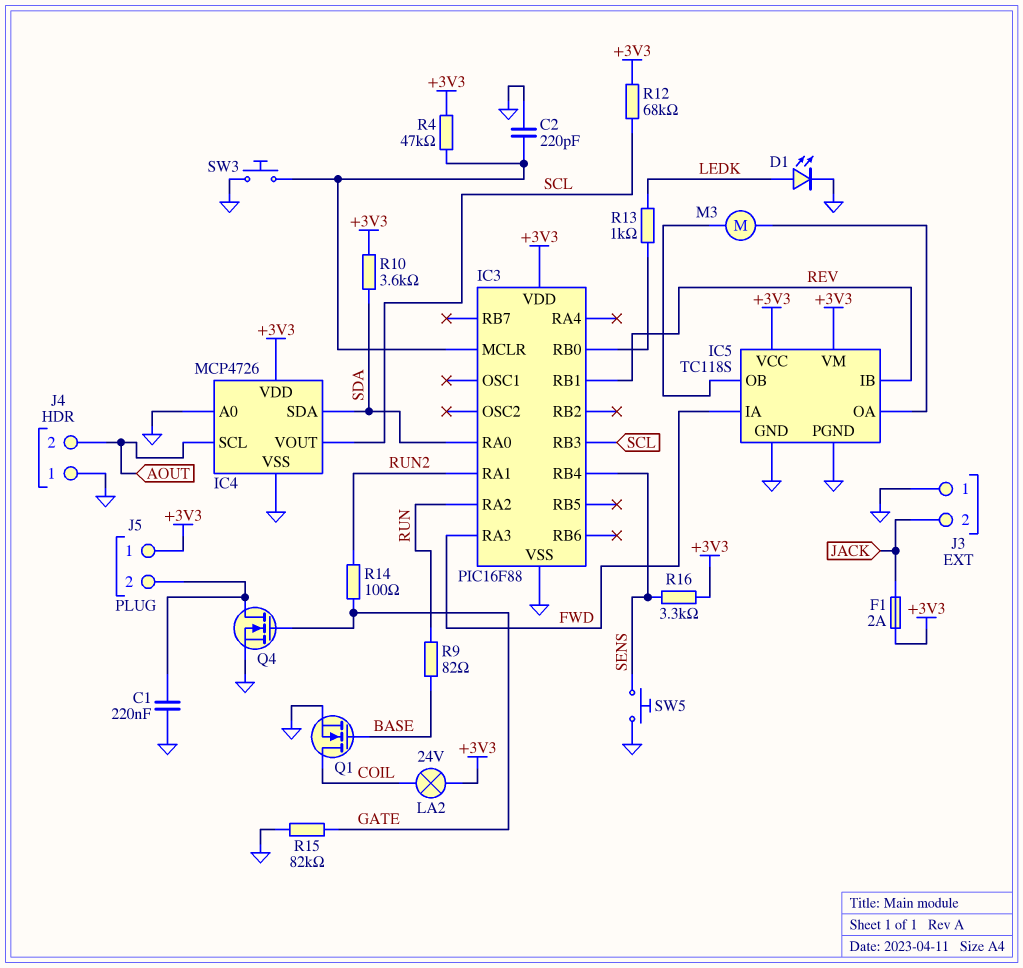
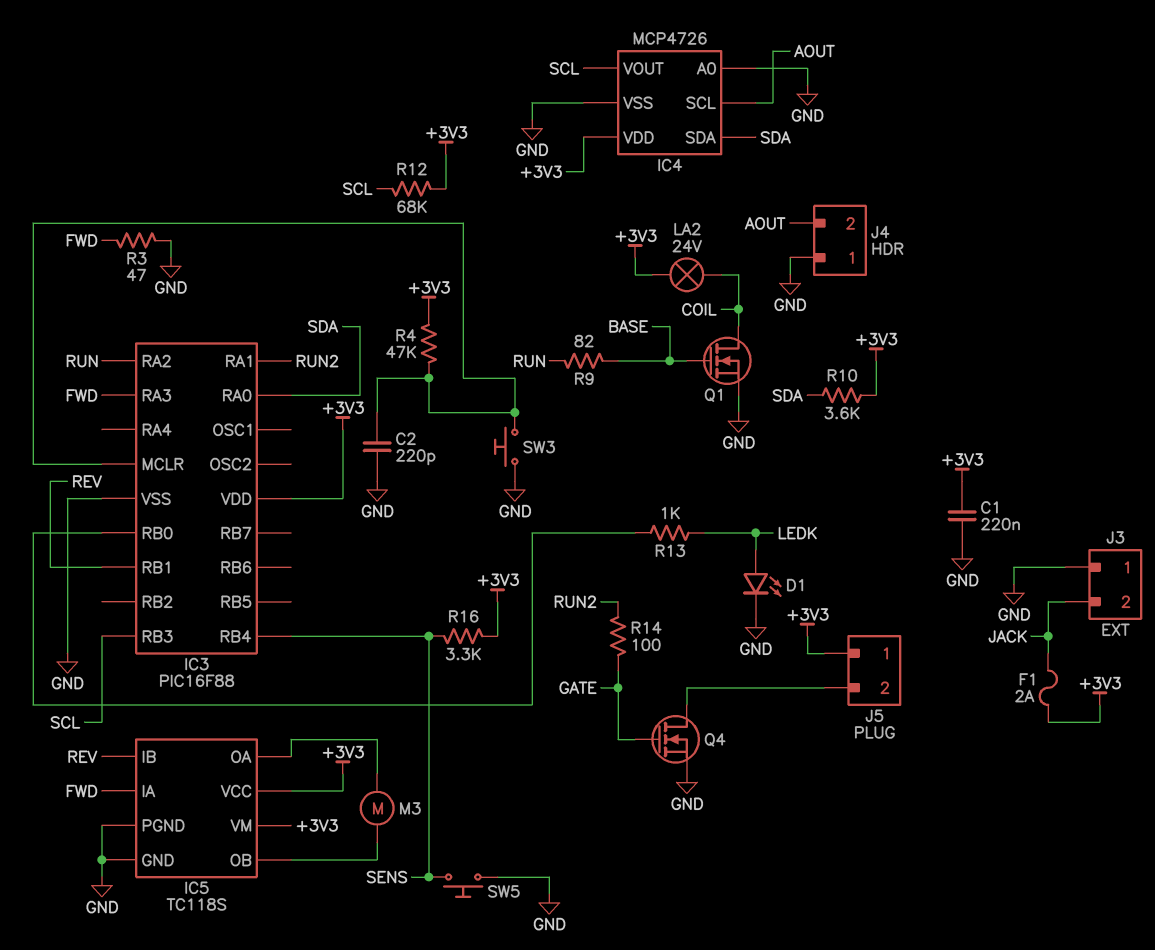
C1: 220nF (GND, J5/2) -> 220nF (+3V3, GND)
R3: none -> 47 (FWD, GND)
R15: 82k (GATE, GND) -> none

